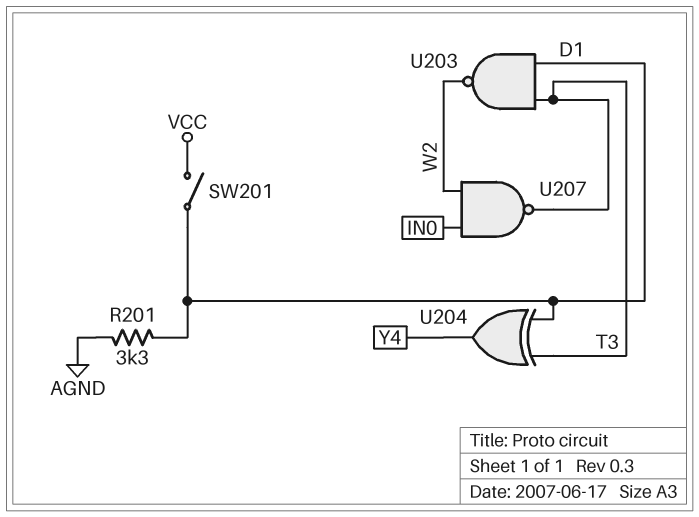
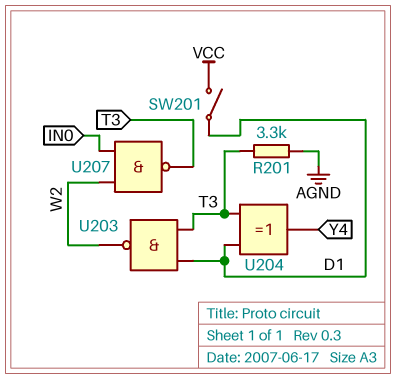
R201: 3.3k (AGND, D1) -> 3.3k (AGND, T3)

